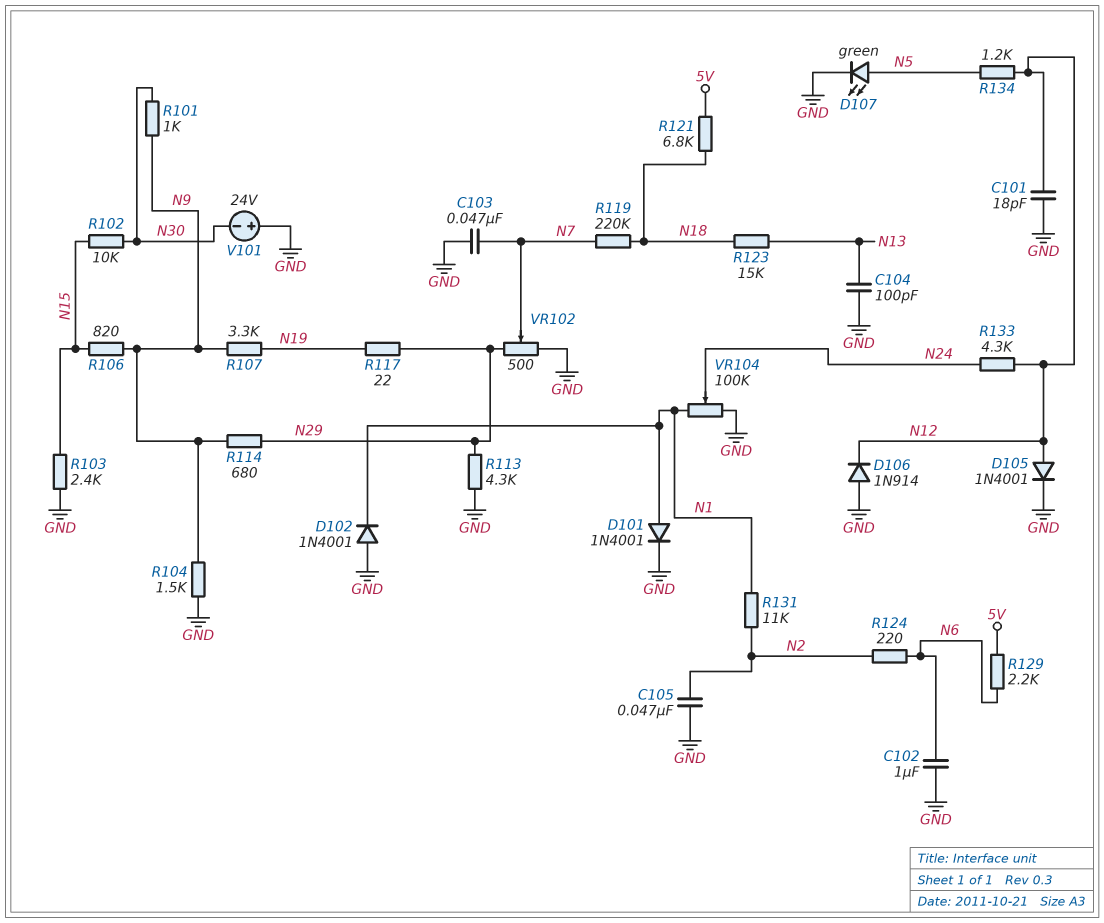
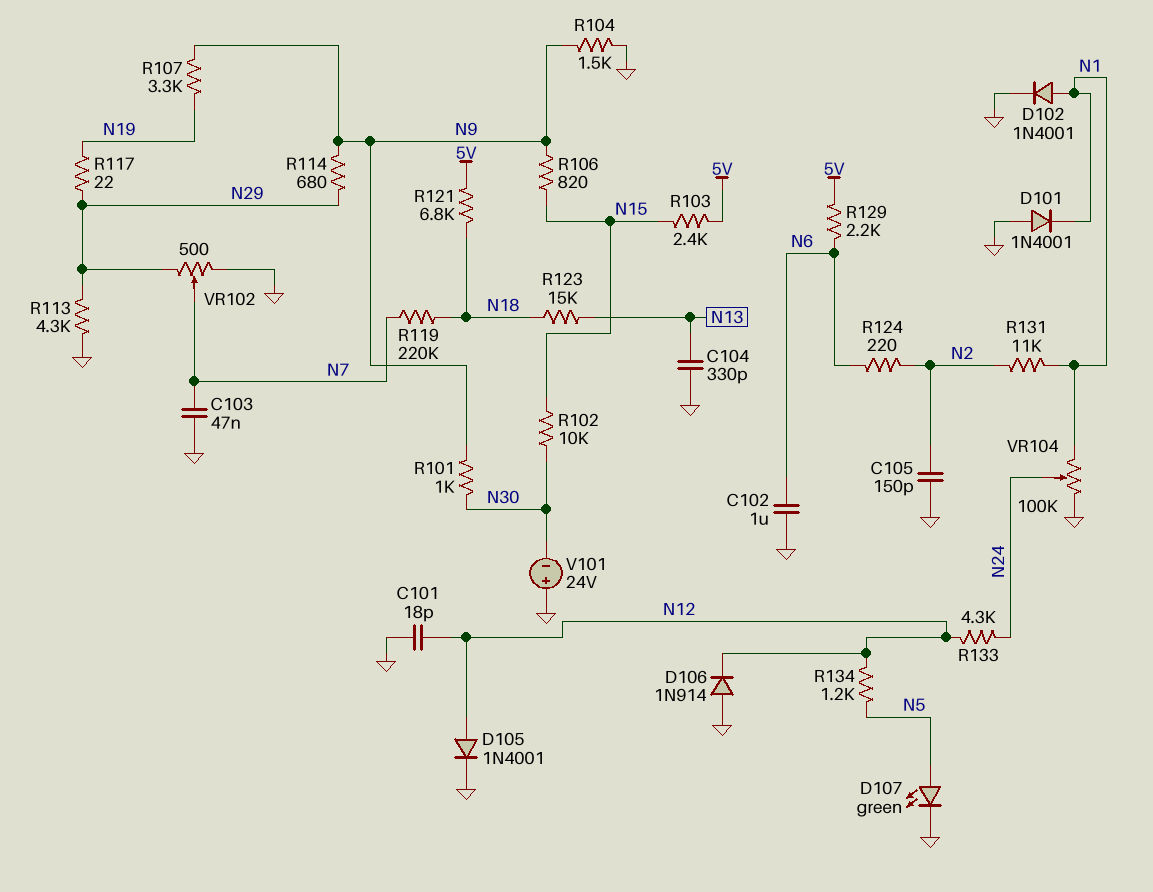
C104: 100pF (GND, N13) -> 330pF (GND, N13)
C105: 47nF (GND, N2) -> 150pF (GND, N2)
D101: diode 1N4001 (A N1, K GND) -> diode 1N4001 (A GND, K N1)
D102: diode 1N4001 (A GND, K N1) -> diode 1N4001 (A N1, K GND)
R103: 2.4k (GND, N15) -> 2.4k (5V, N15)

